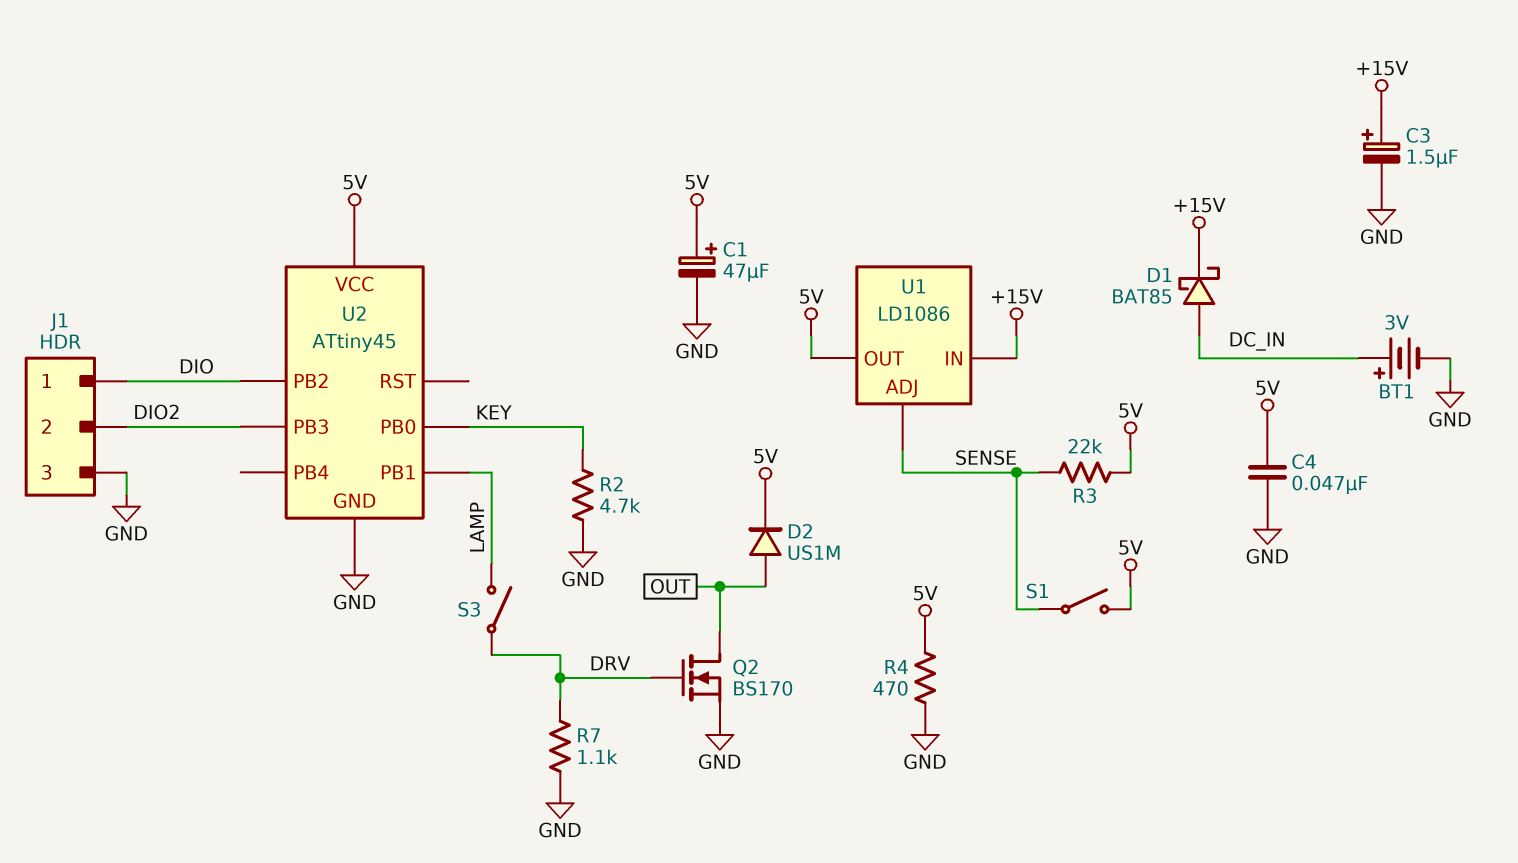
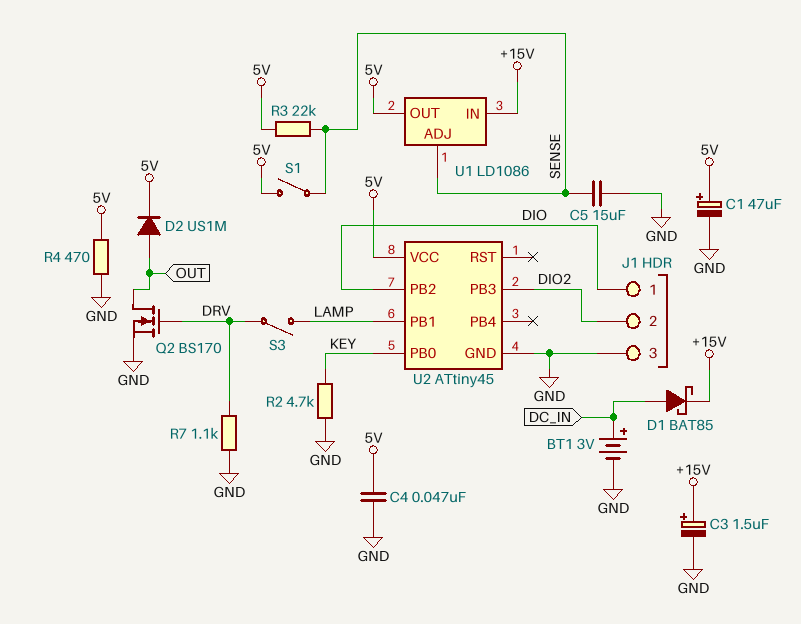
C5: none -> 15uF (GND, SENSE)

